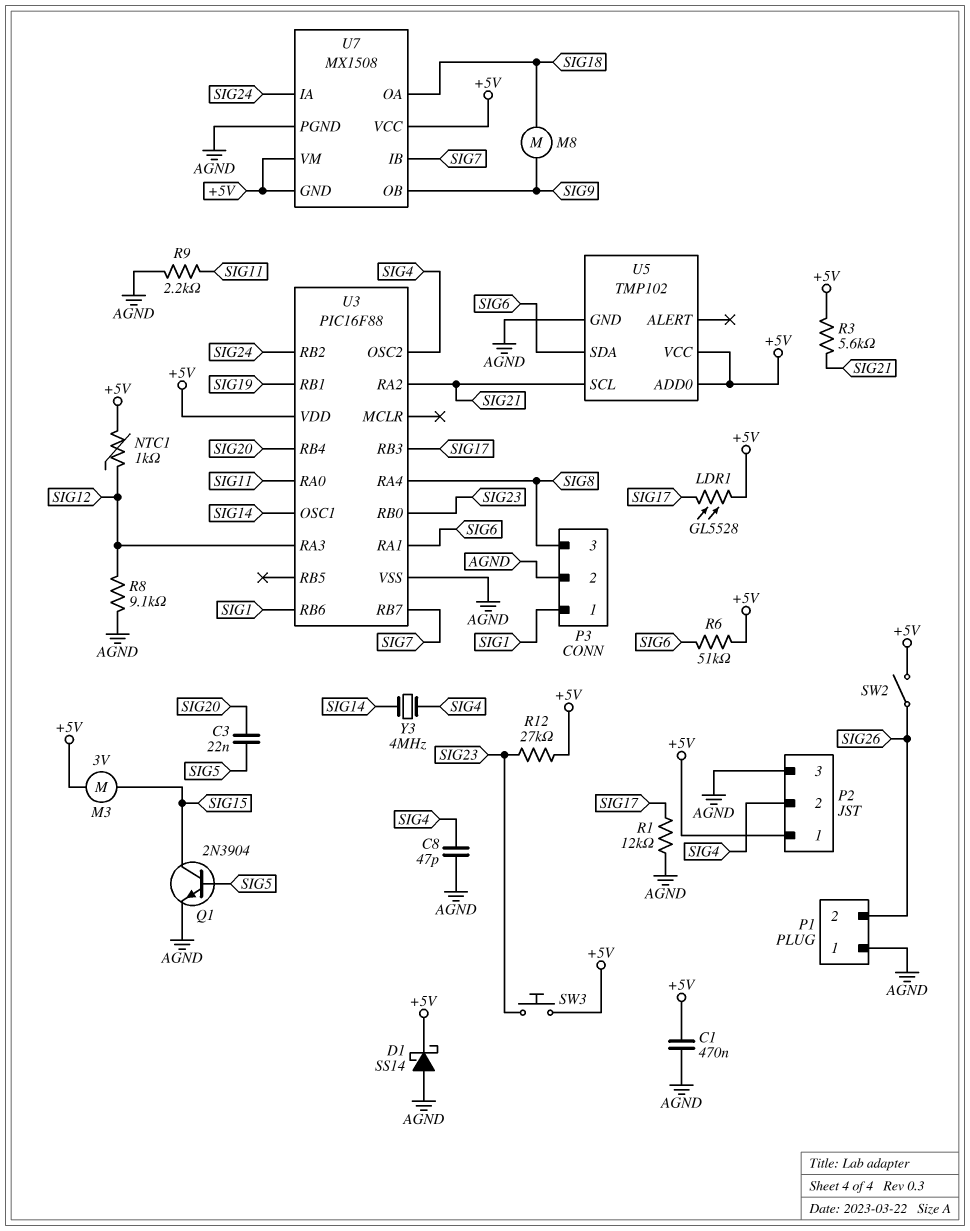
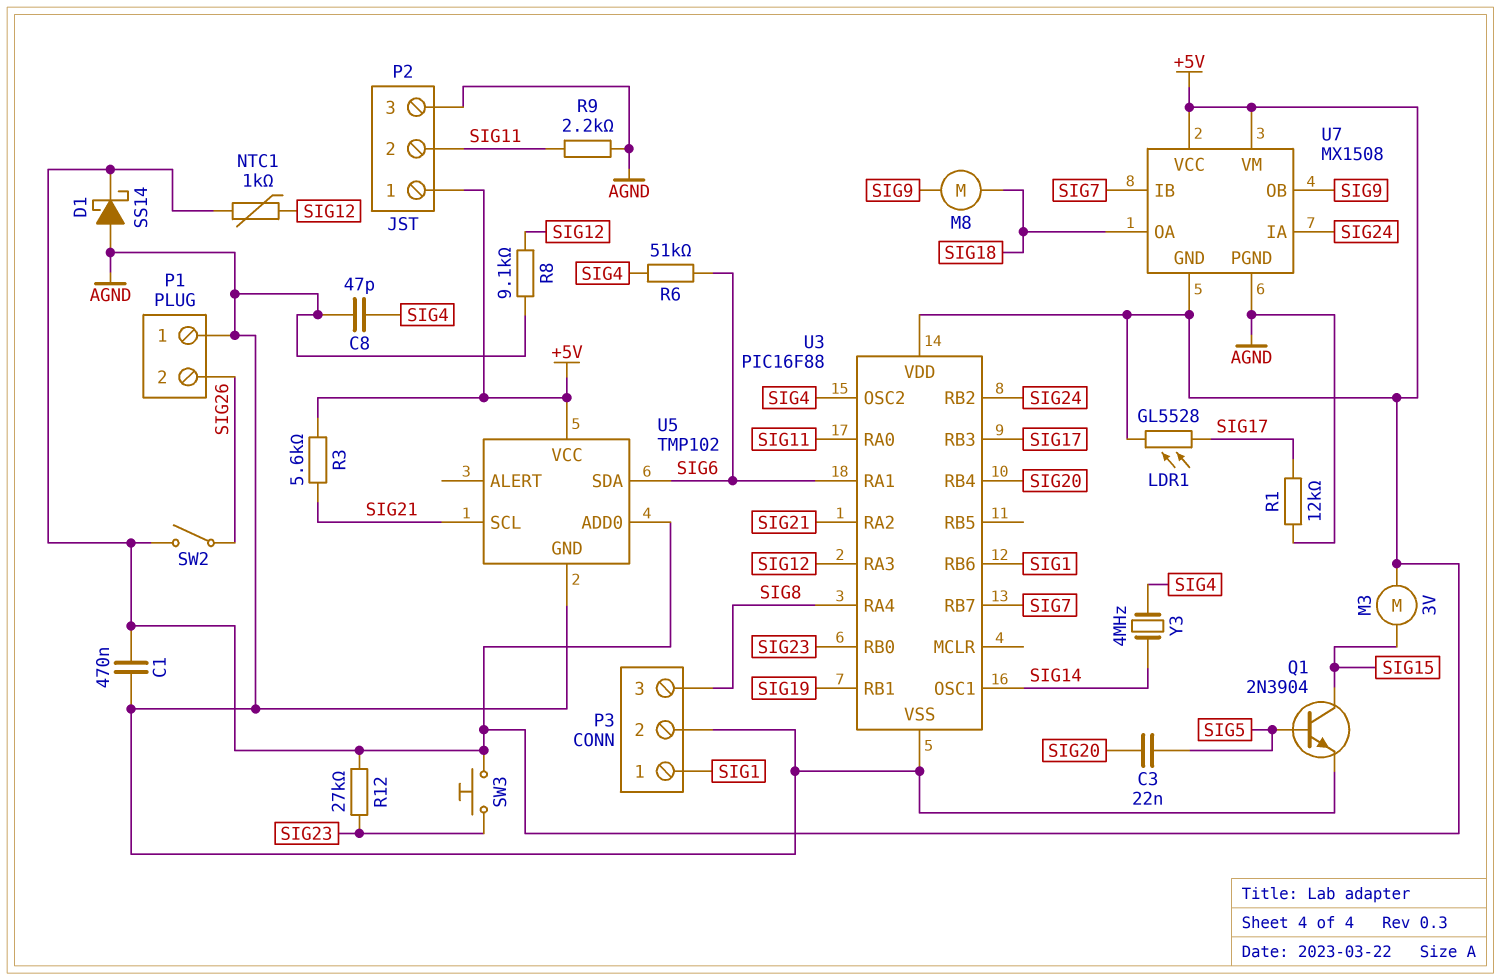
P2 pin 2: SIG4 -> SIG11
R6: 51k (+5V, SIG6) -> 51k (SIG4, SIG6)

